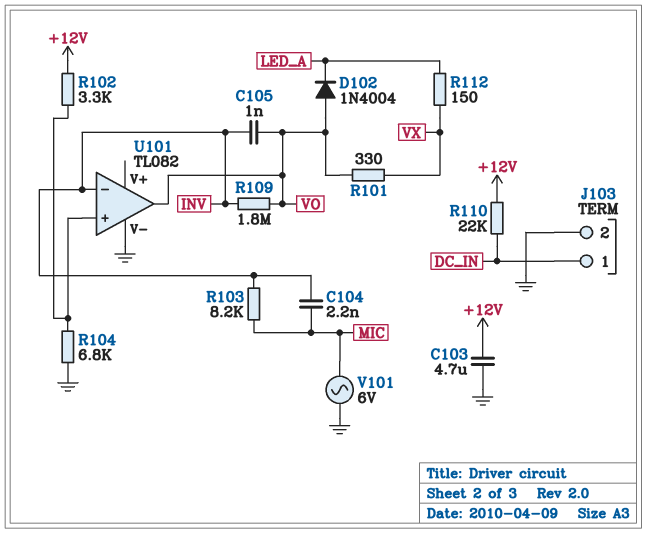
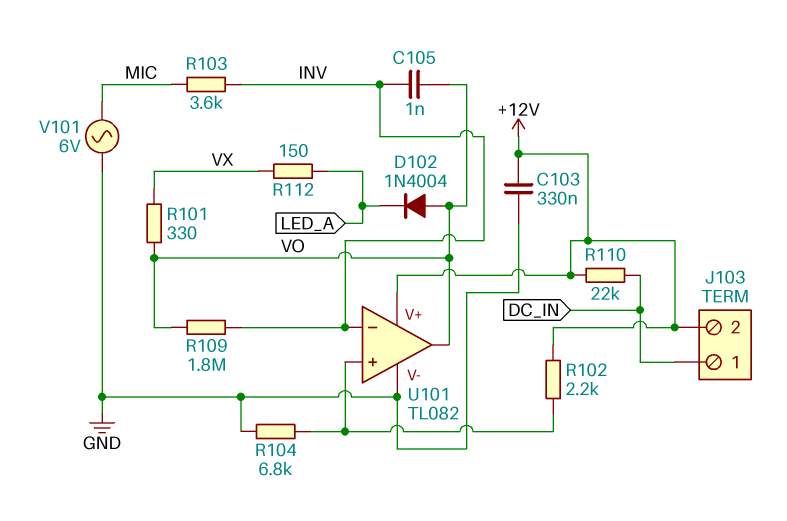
C103: 4.7uF (+12V, GND) -> 330nF (+12V, GND)
C104: 2.2nF (INV, MIC) -> none
J103 pin 2: GND -> +12V
R102: 3.3k (+12V, U101/in+) -> 2.2k (+12V, U101/in+)
R103: 8.2k (INV, MIC) -> 3.6k (INV, MIC)
U101 pin V+: none -> +12V

